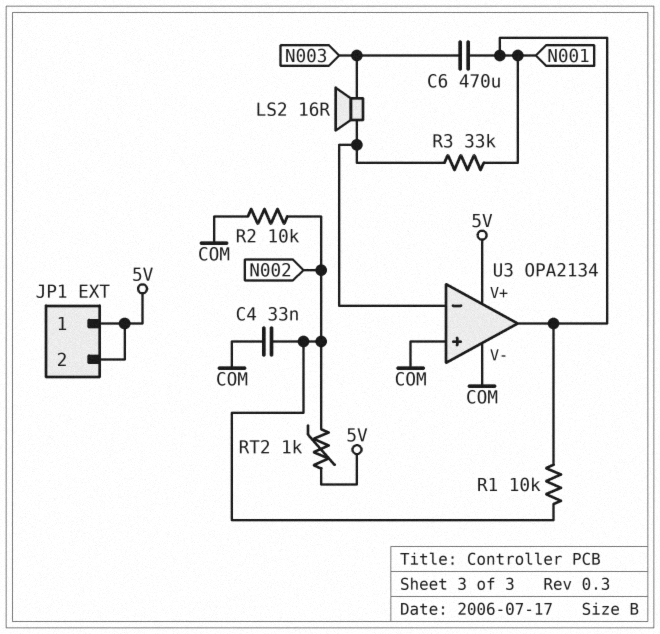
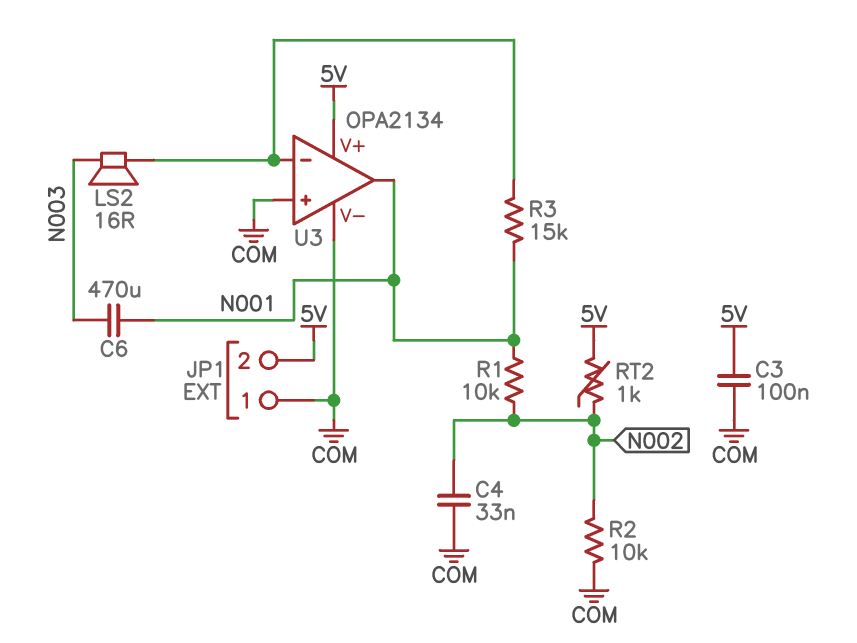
C3: none -> 100nF (5V, COM)
JP1 pin 1: 5V -> COM
R3: 33k (N001, U3/in-) -> 15k (N001, U3/in-)

